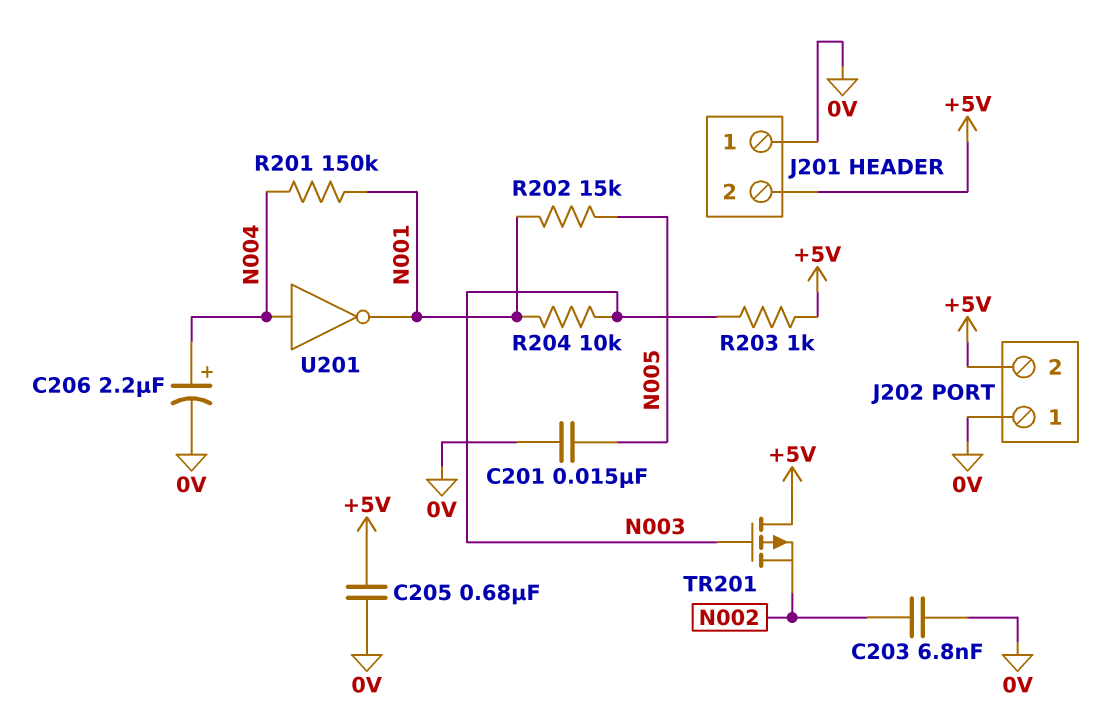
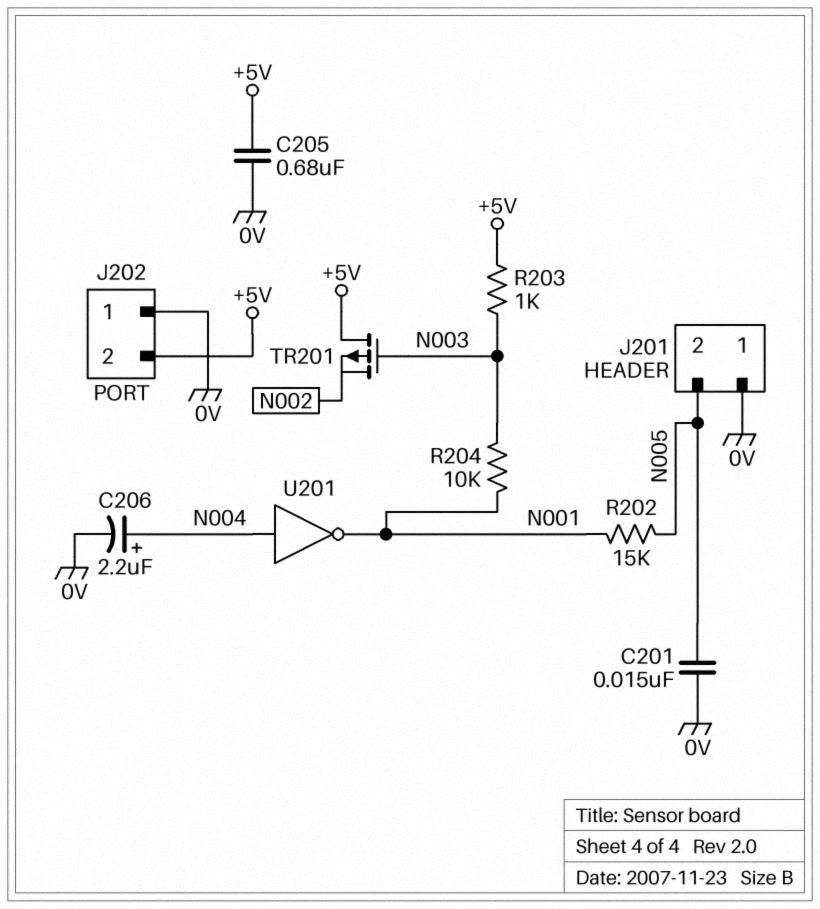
C203: 6.8nF (0V, N002) -> none
J201 pin 2: +5V -> N005
R201: 150k (N001, N004) -> none

